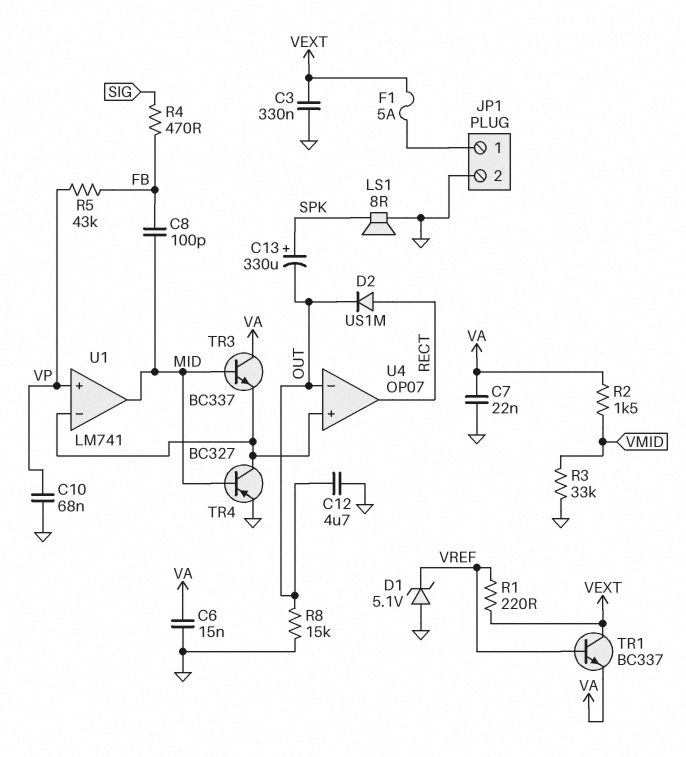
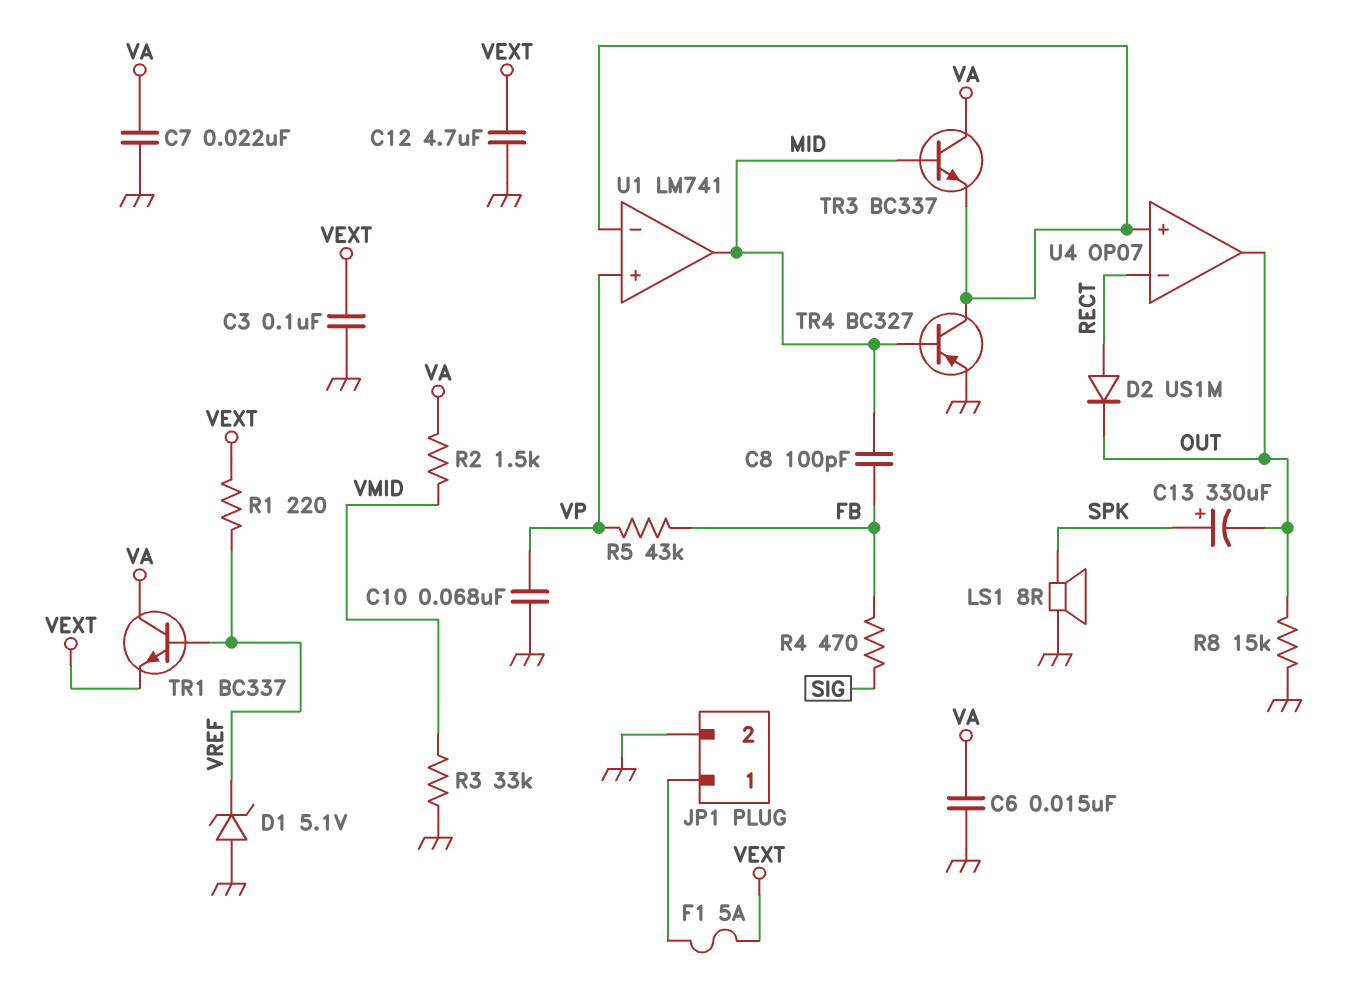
C3: 330nF (GND, VEXT) -> 100nF (GND, VEXT)
C12: 4.7uF (GND, OUT) -> 4.7uF (GND, VEXT)
TR1: NPN BC337 (B VREF, C VEXT, E VA) -> NPN BC337 (B VREF, C VA, E VEXT)
U4 pin in-: OUT -> RECT
U4 pin out: RECT -> OUT

